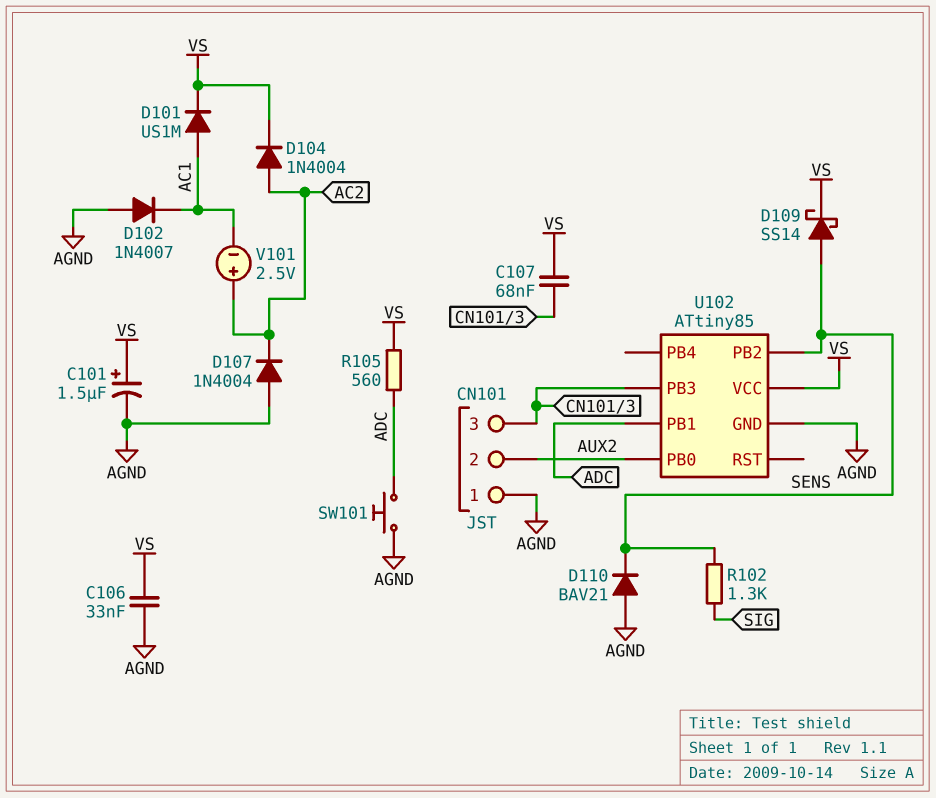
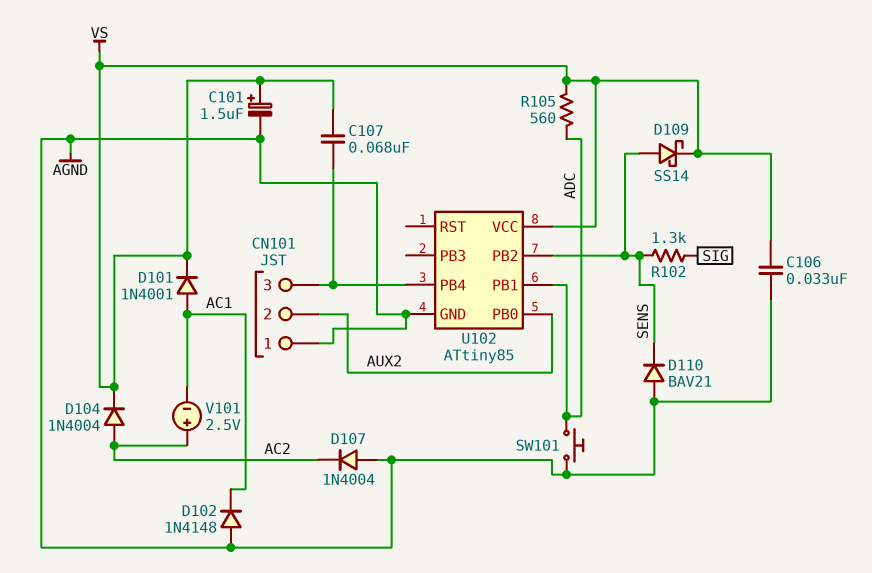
D101: diode US1M (A AC1, K VS) -> diode 1N4001 (A AC1, K VS)
D102: diode 1N4007 (A AGND, K AC1) -> diode 1N4148 (A AGND, K AC1)
U102 pin PB3: CN101/3 -> none
U102 pin PB4: none -> CN101/3

